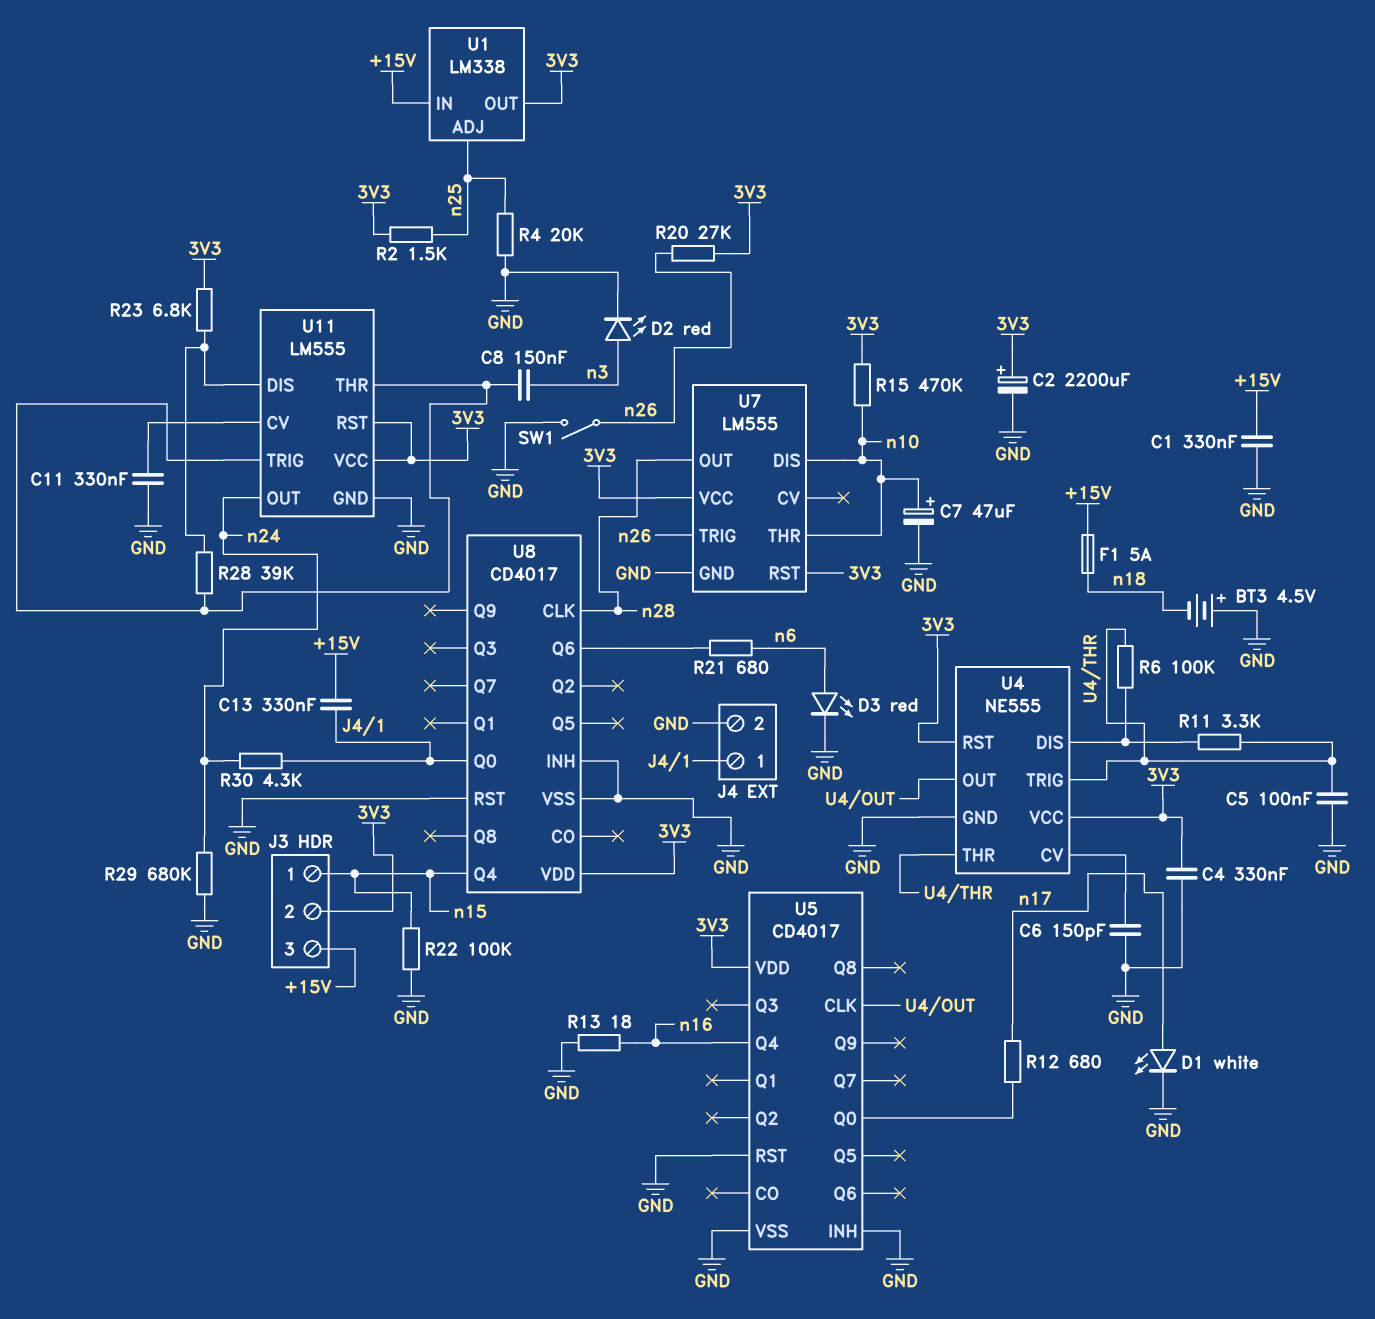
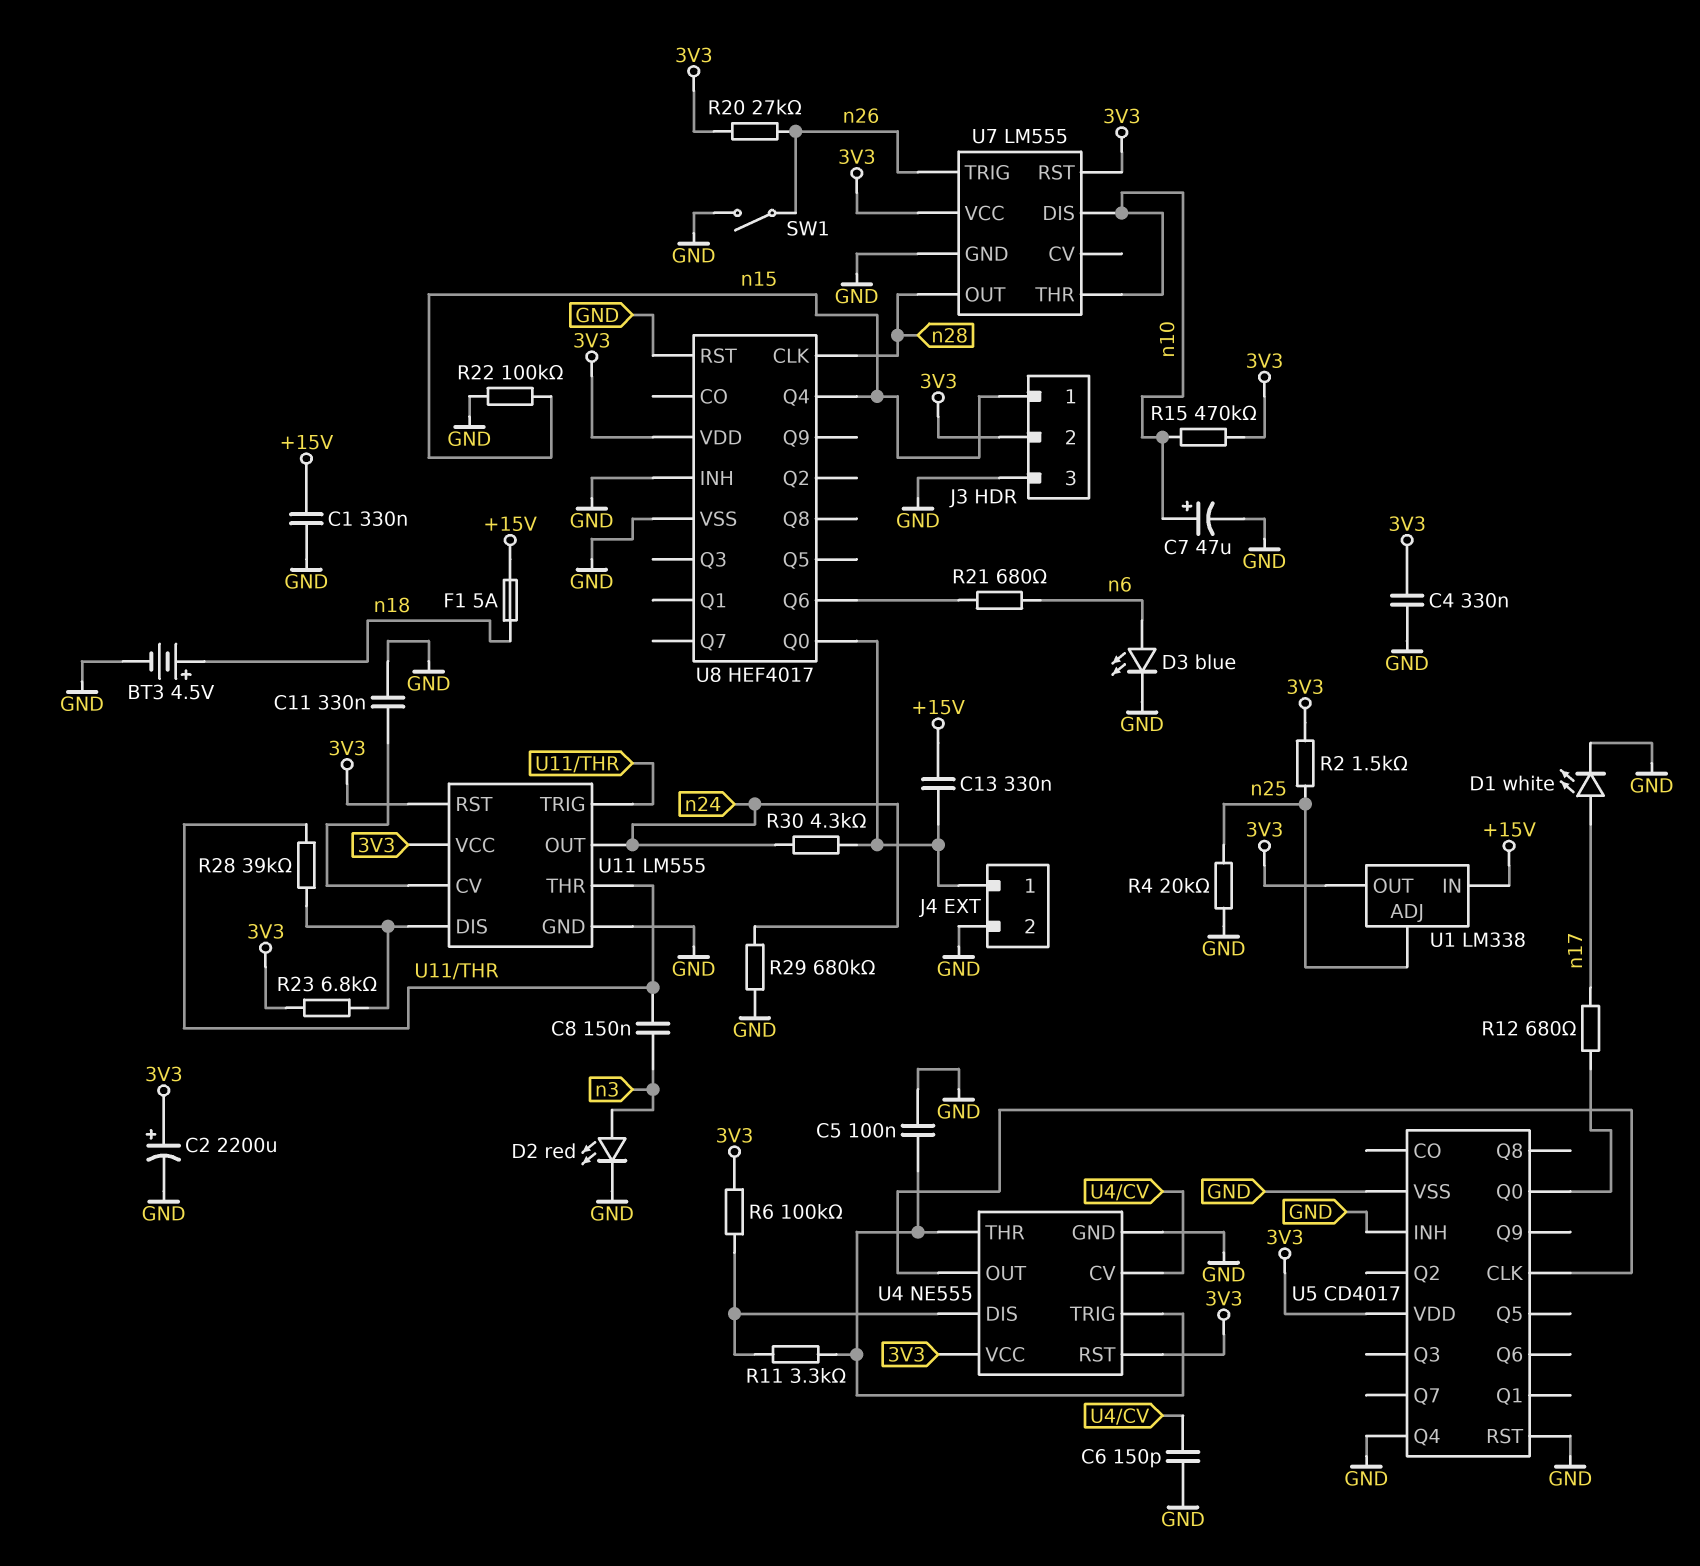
BT3: 4.5V (plus GND, minus n18) -> 4.5V (plus n18, minus GND)
D3: LED red (A n6, K GND) -> LED blue (A n6, K GND)
J3 pin 3: +15V -> GND
R6: 100k (U4/DIS, U4/THR) -> 100k (3V3, U4/DIS)
R13: 18 (GND, n16) -> none
U5 pin Q4: n16 -> GND
U8: CD4017 -> HEF4017

